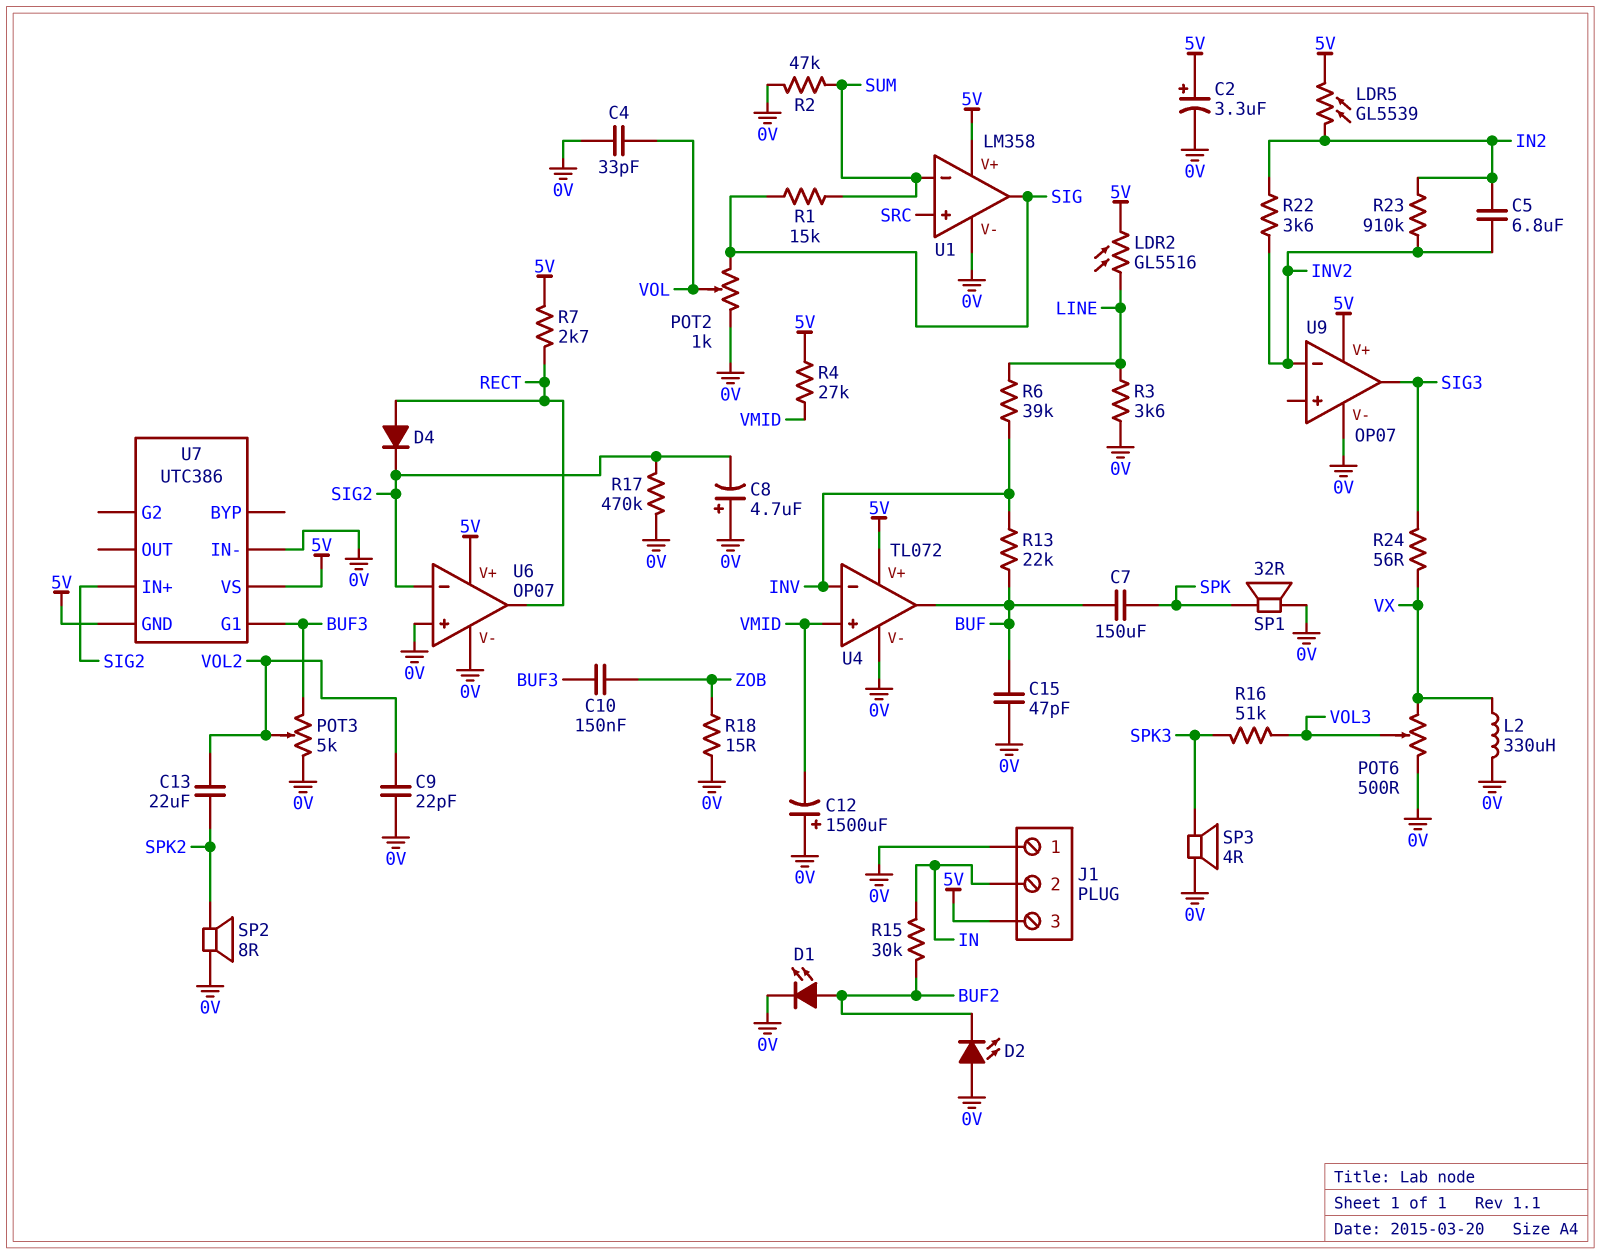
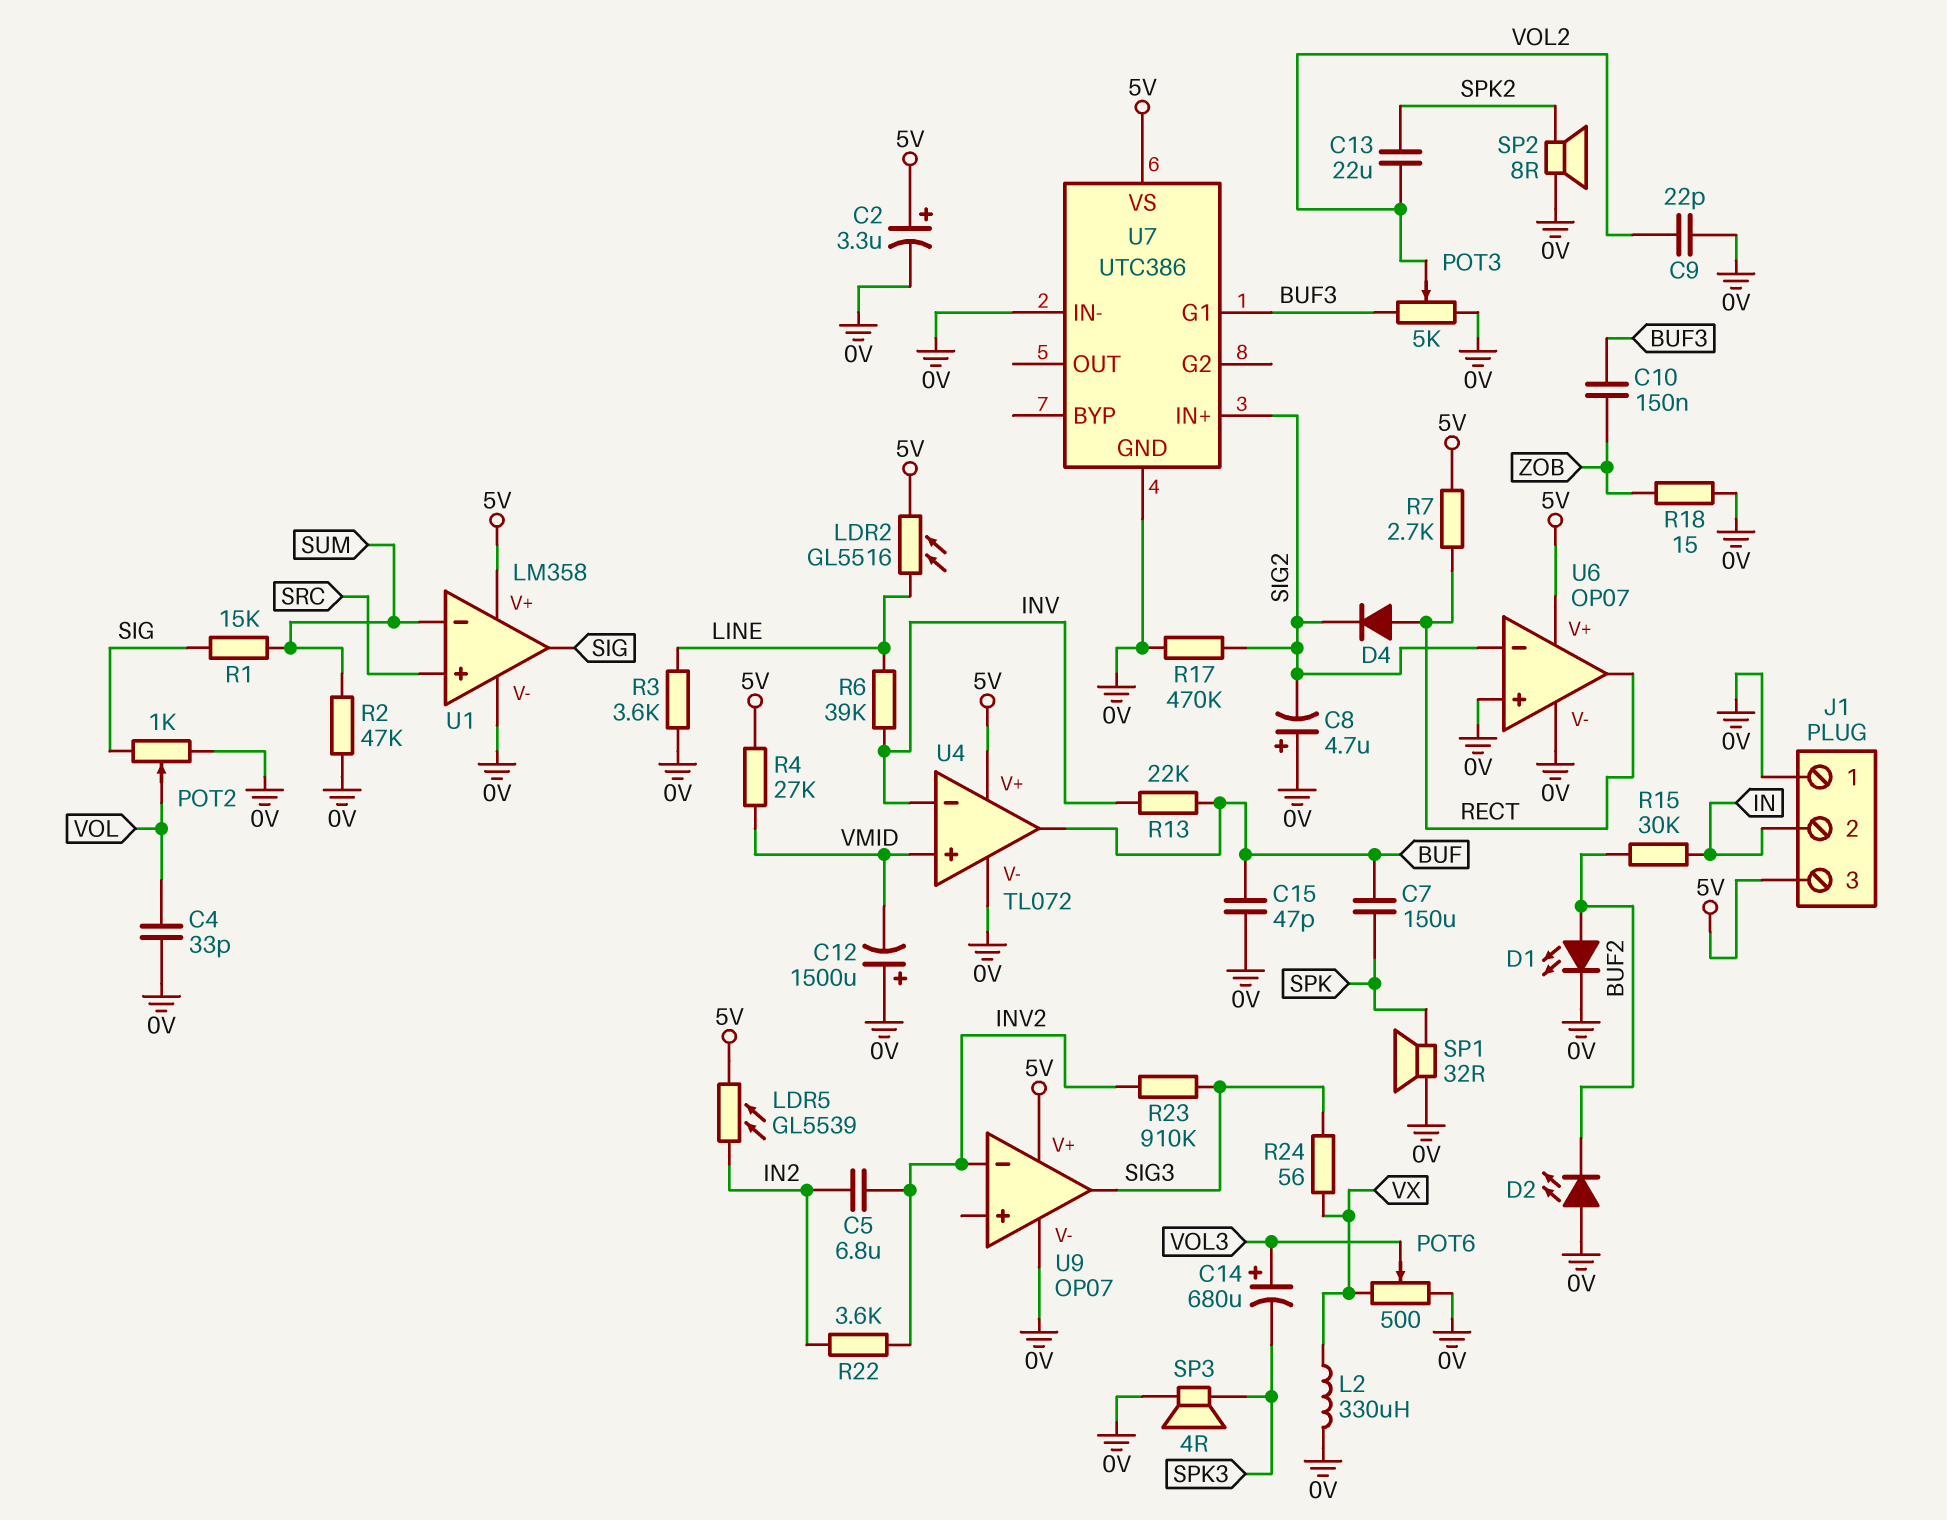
C14: none -> 680uF (plus VOL3, minus SPK3)
R16: 51k (SPK3, VOL3) -> none
R23: 910k (IN2, INV2) -> 910k (INV2, SIG3)
U7 pin GND: 5V -> 0V

